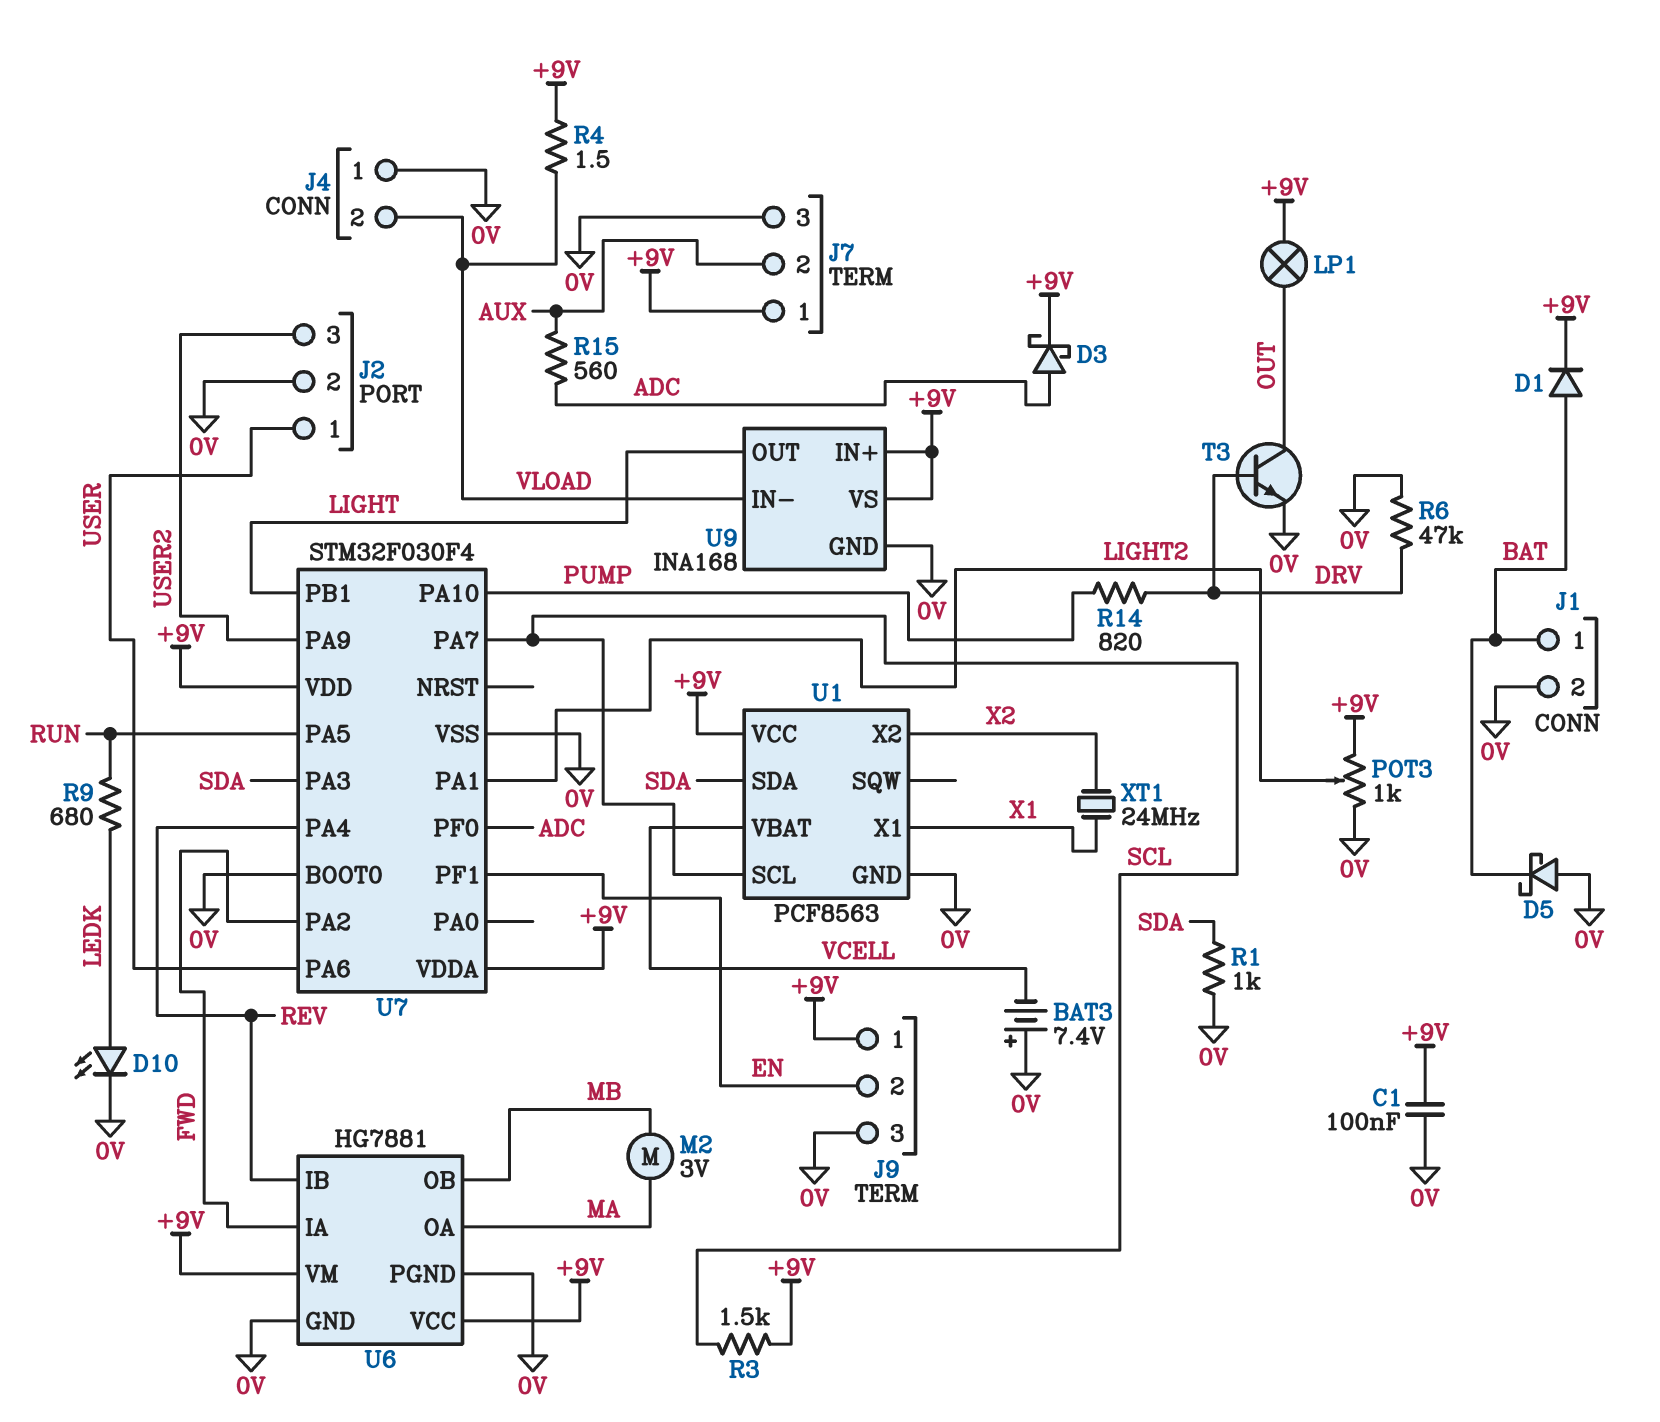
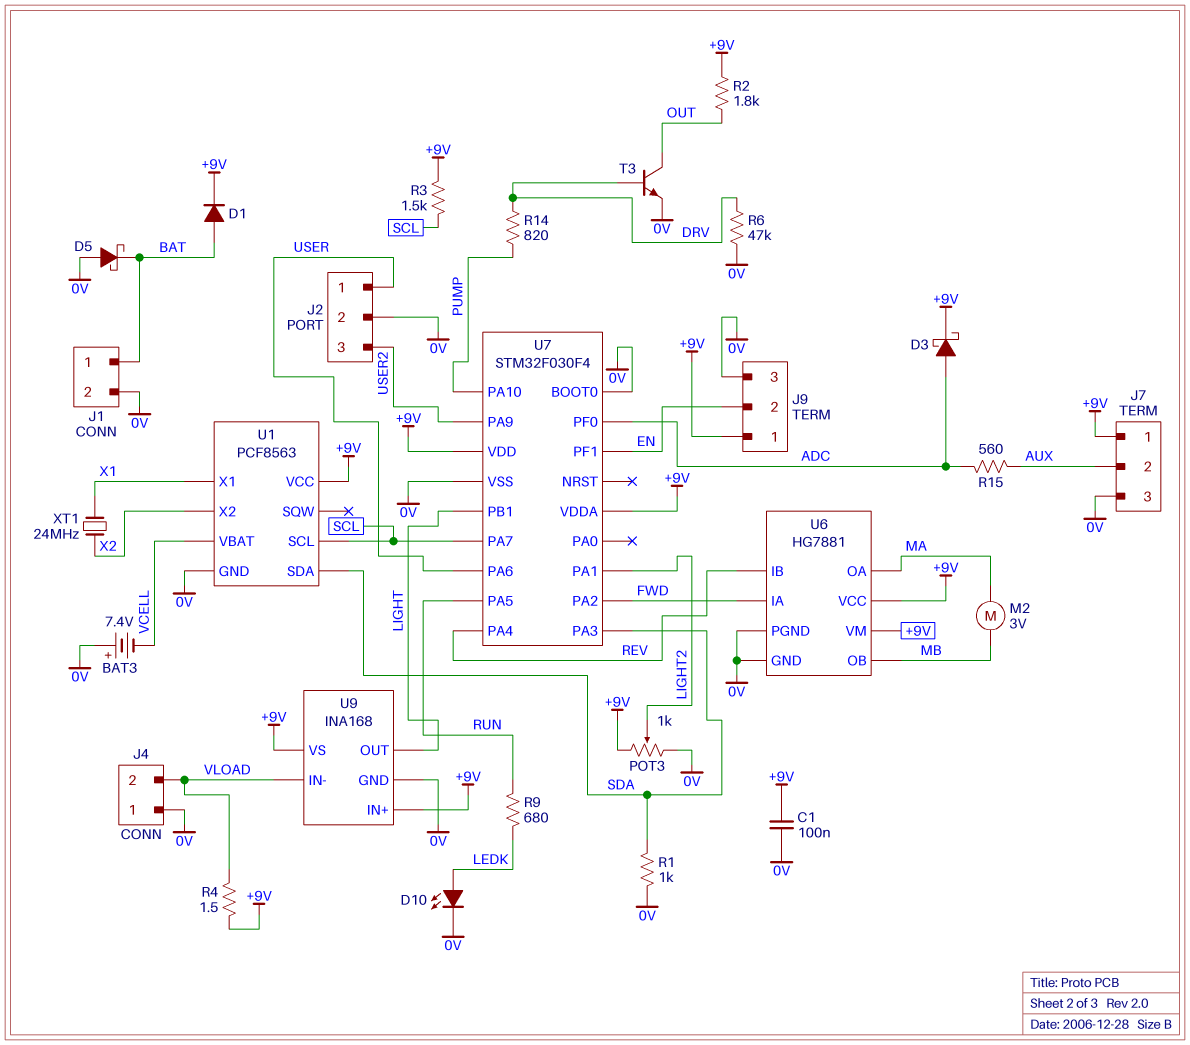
LP1: lamp (+9V, OUT) -> none
R2: none -> 1.8k (+9V, OUT)

